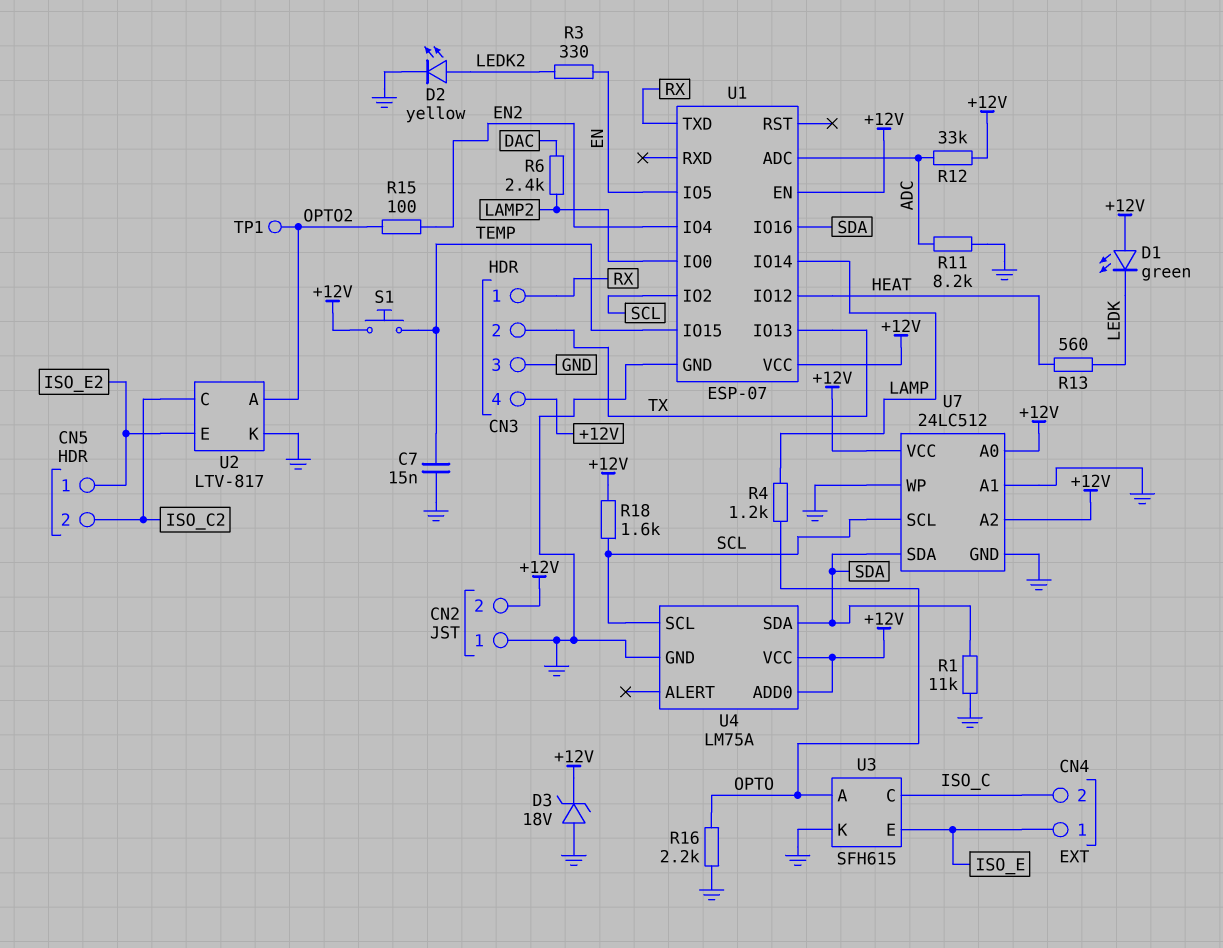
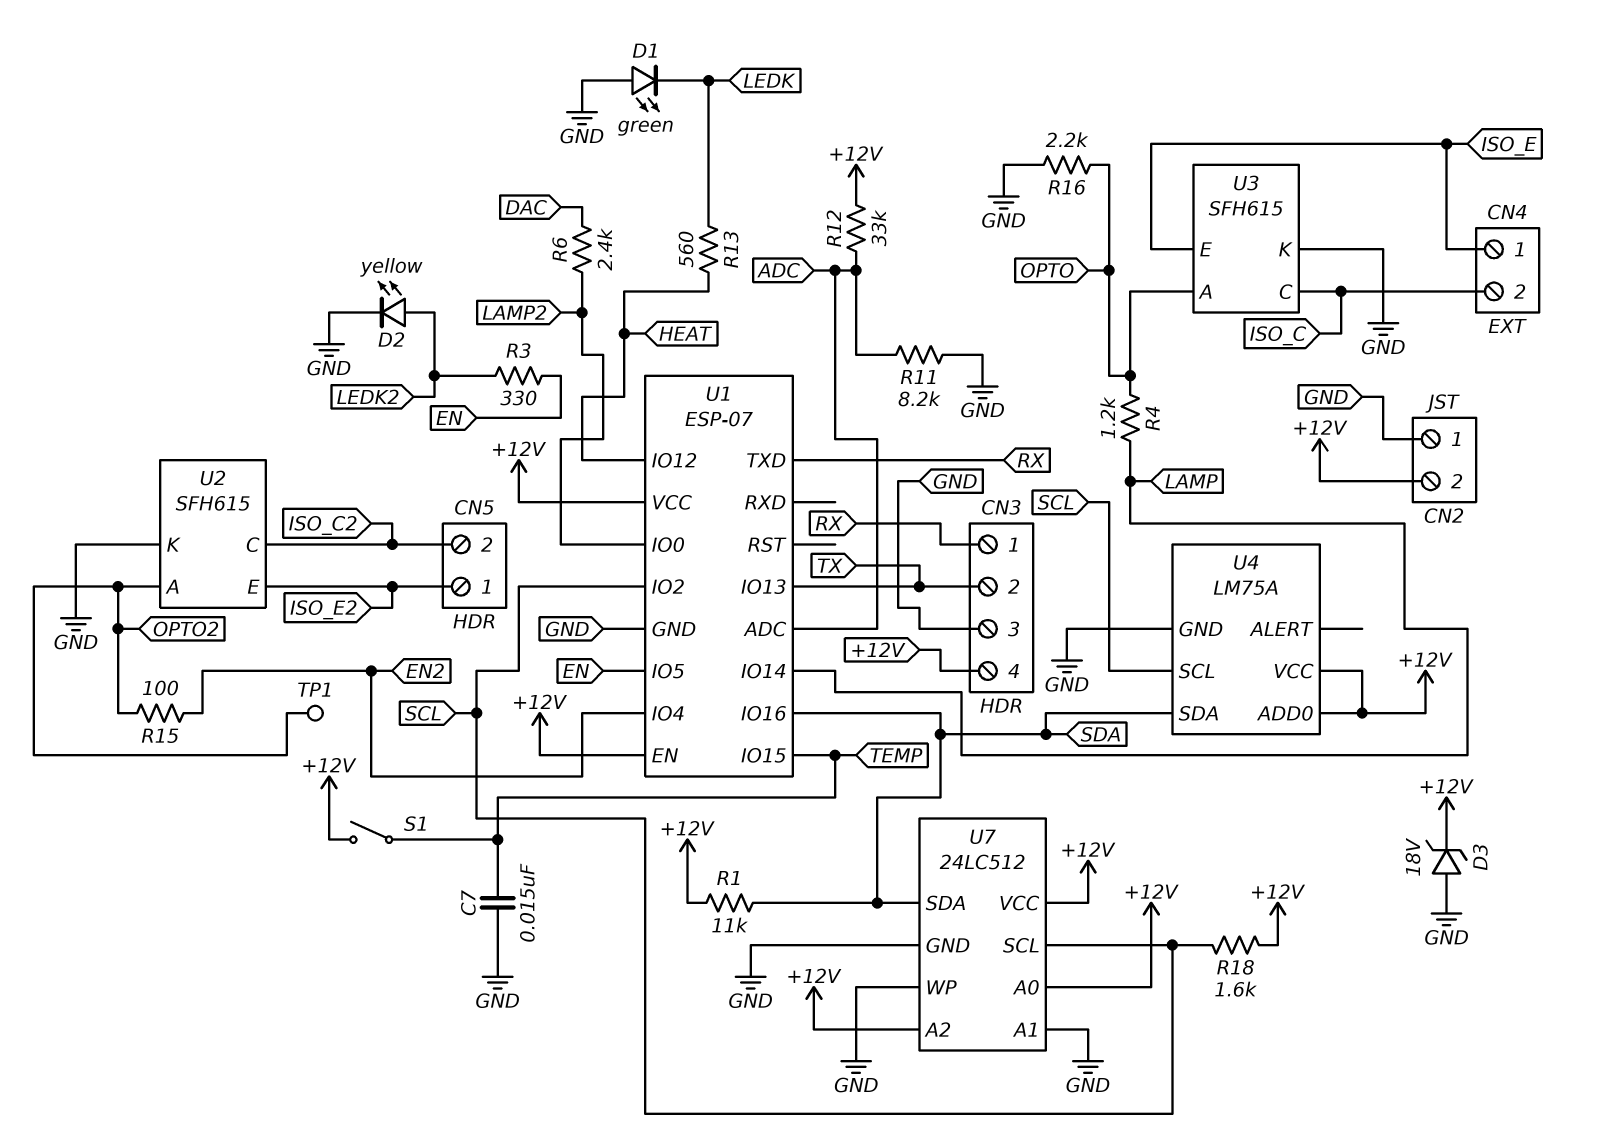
D1: LED green (A +12V, K LEDK) -> LED green (A GND, K LEDK)
R1: 11k (GND, SDA) -> 11k (+12V, SDA)
S1: button (+12V, TEMP) -> switch (+12V, TEMP)
U2: LTV-817 -> SFH615

